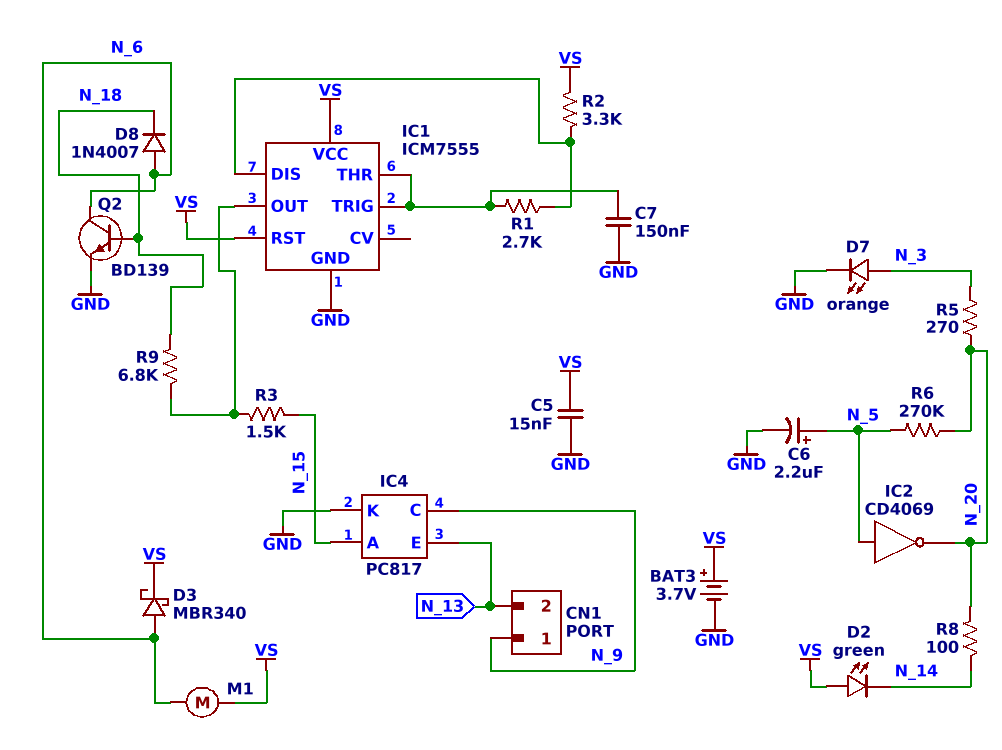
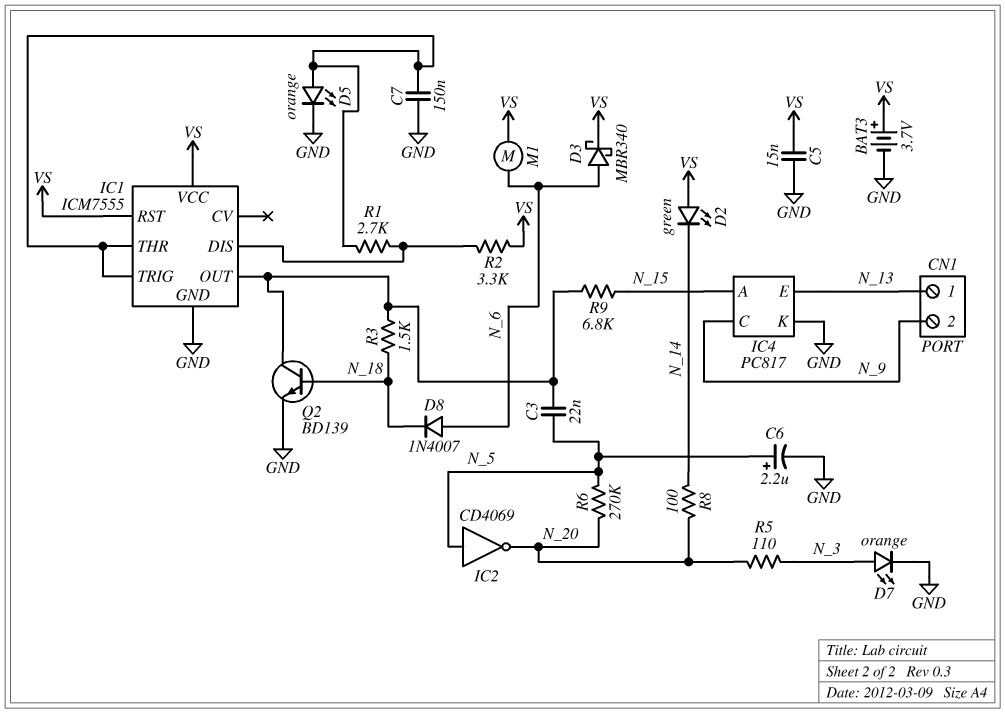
C3: none -> 22nF (IC1/OUT, N_5)
CN1 pin 1: N_9 -> N_13
CN1 pin 2: N_13 -> N_9
D5: none -> LED orange (A IC1/THR, K GND)
Q2: NPN BD139 (B N_18, C N_6, E GND) -> NPN BD139 (B N_18, C IC1/OUT, E GND)
R3: 1.5k (IC1/OUT, N_15) -> 1.5k (IC1/OUT, N_18)
R5: 270 (N_3, N_20) -> 110 (N_3, N_20)
R9: 6.8k (IC1/OUT, N_18) -> 6.8k (IC1/OUT, N_15)

